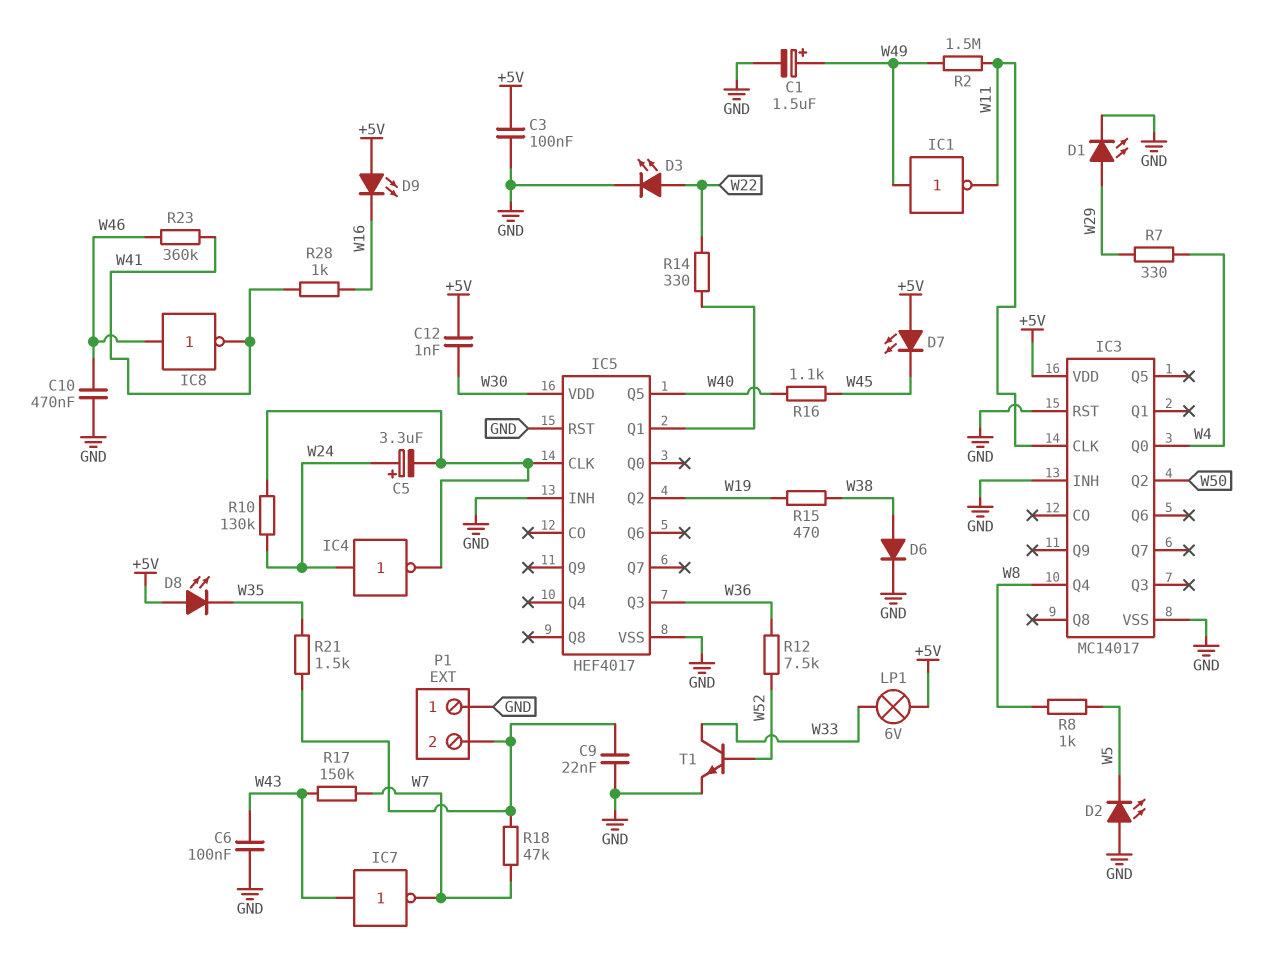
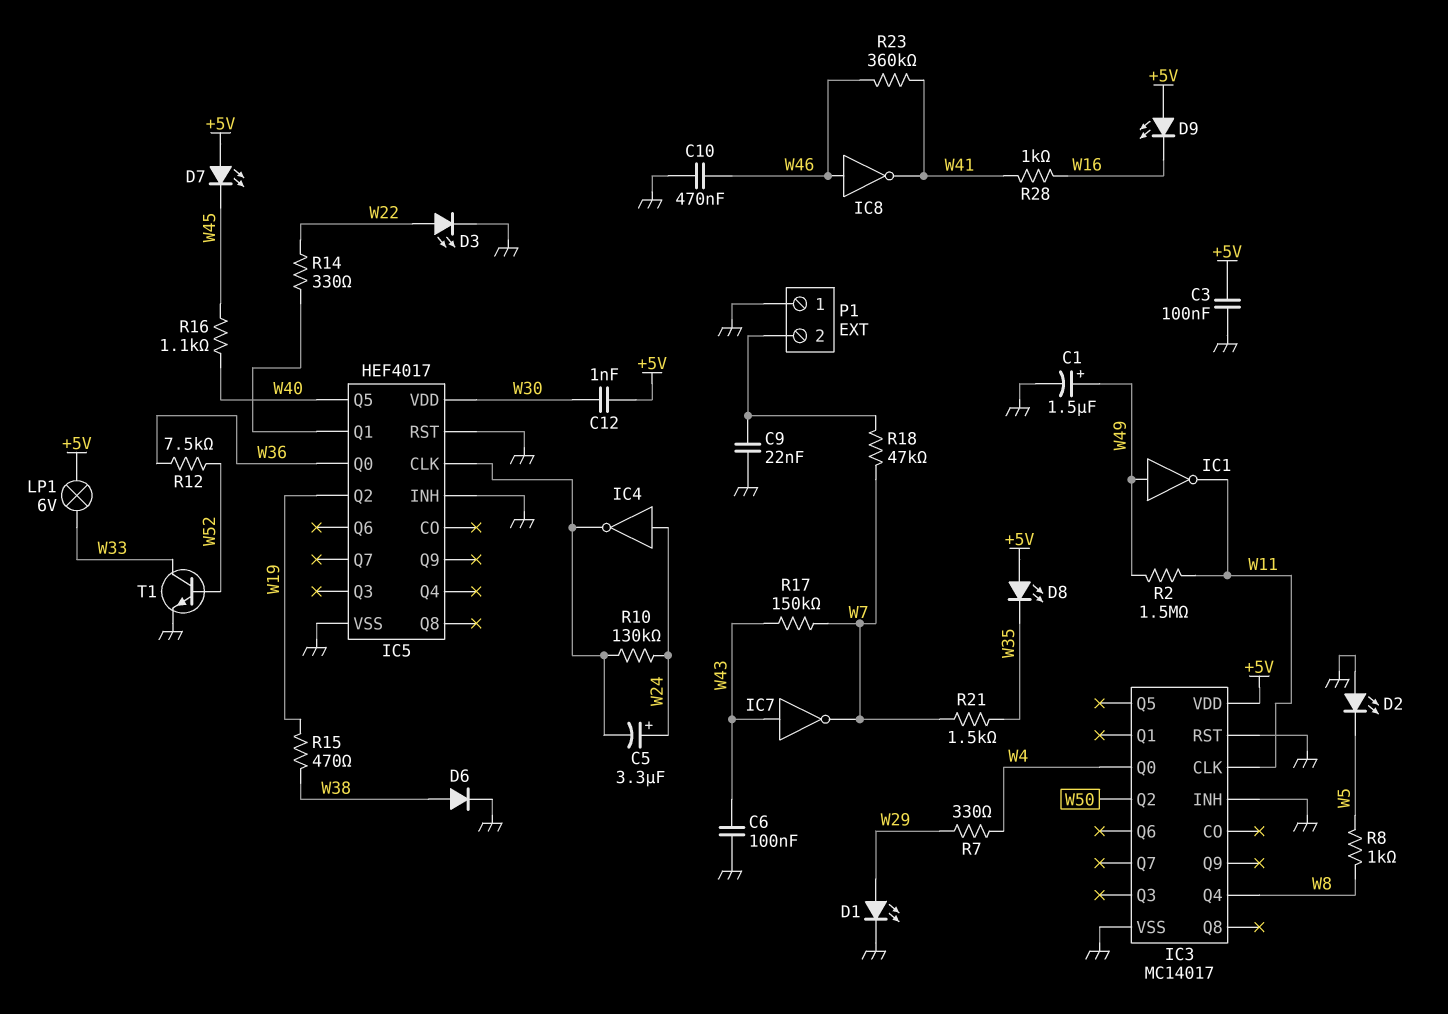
IC5 pin Q0: none -> W36
IC5 pin Q3: W36 -> none
R21: 1.5k (P1/2, W35) -> 1.5k (W7, W35)

